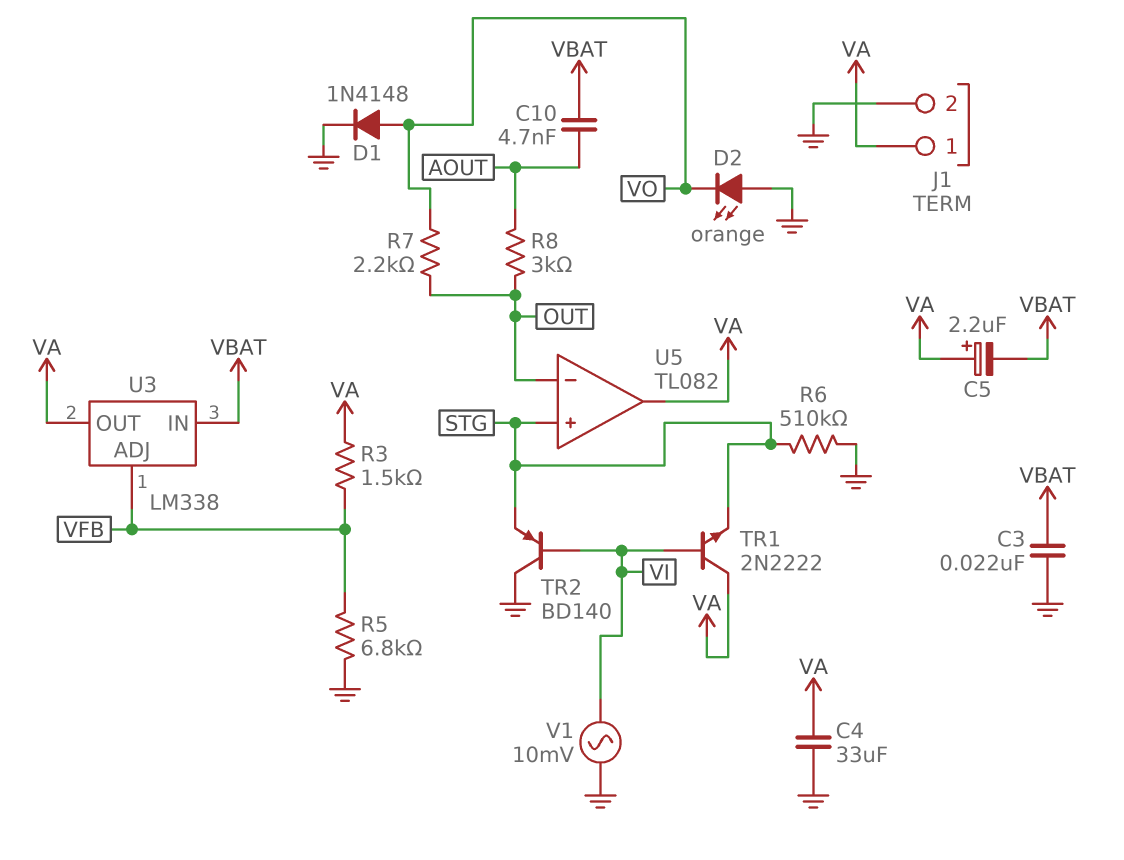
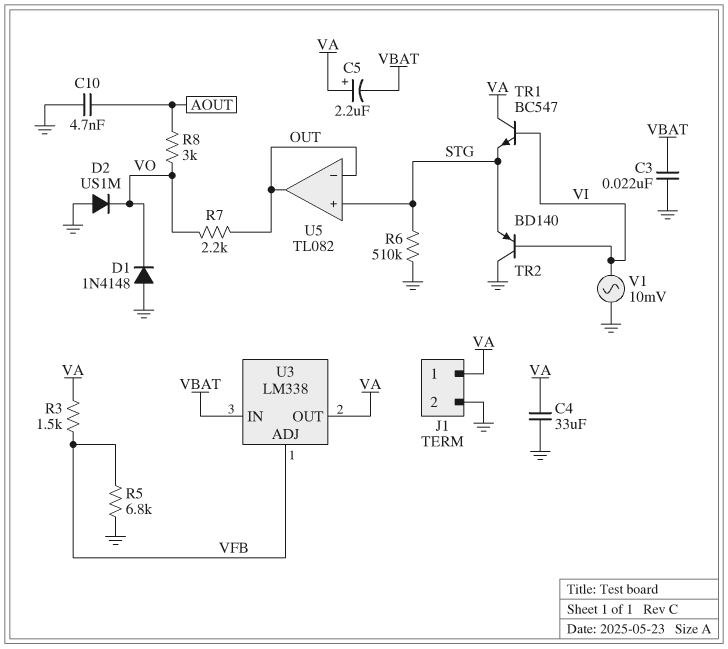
C10: 4.7nF (AOUT, VBAT) -> 4.7nF (AOUT, GND)
D1: diode 1N4148 (A VO, K GND) -> diode 1N4148 (A GND, K VO)
D2: LED orange (A GND, K VO) -> diode US1M (A GND, K VO)
R8: 3k (AOUT, OUT) -> 3k (AOUT, VO)
TR1: NPN 2N2222 (B VI, C VA, E STG) -> NPN BC547 (B VI, C VA, E STG)
U5 pin out: VA -> OUT

